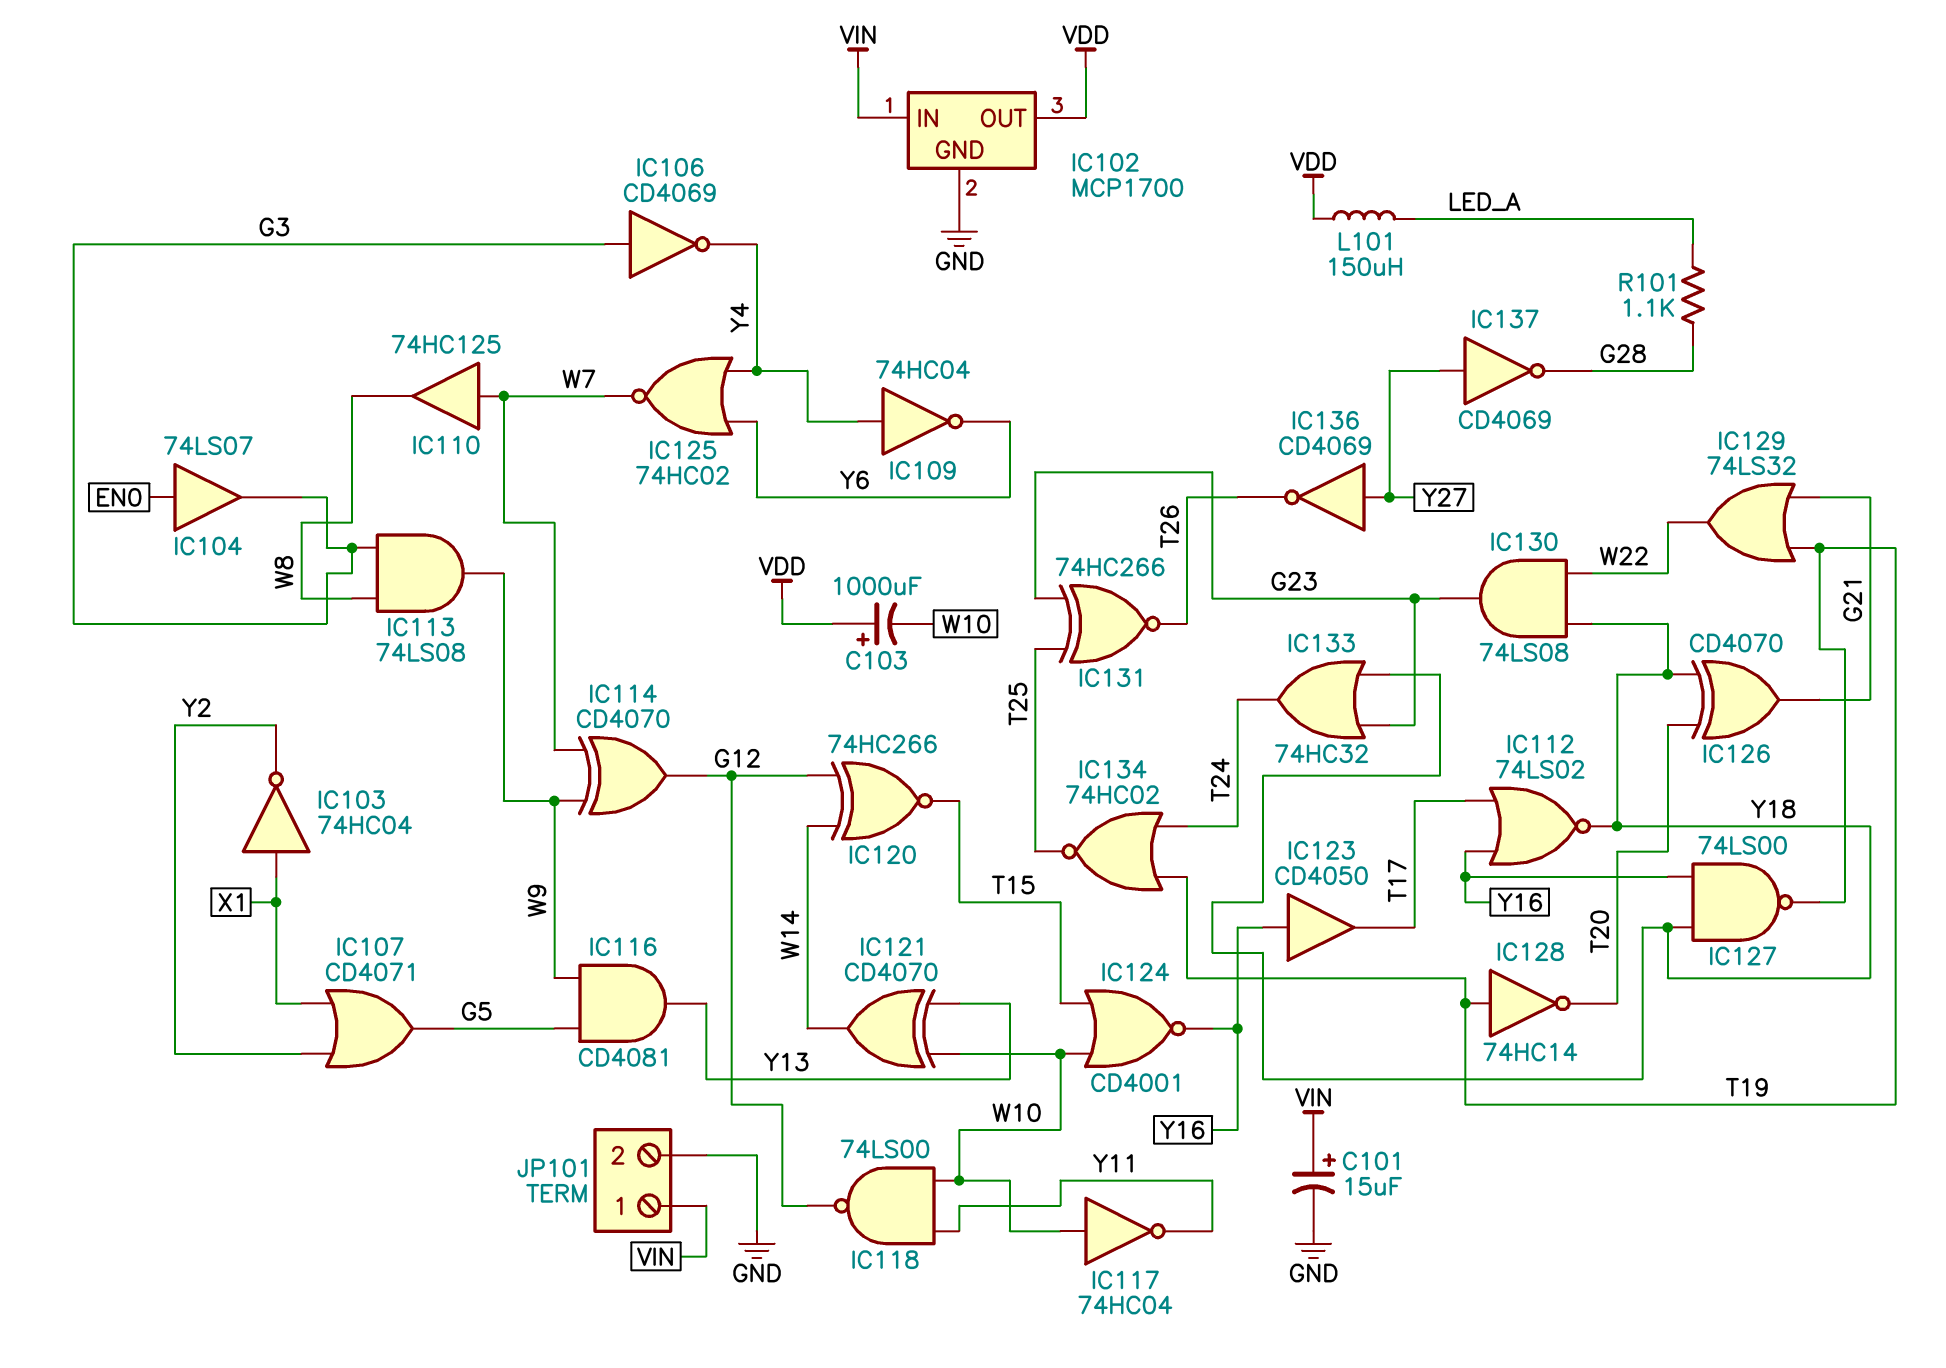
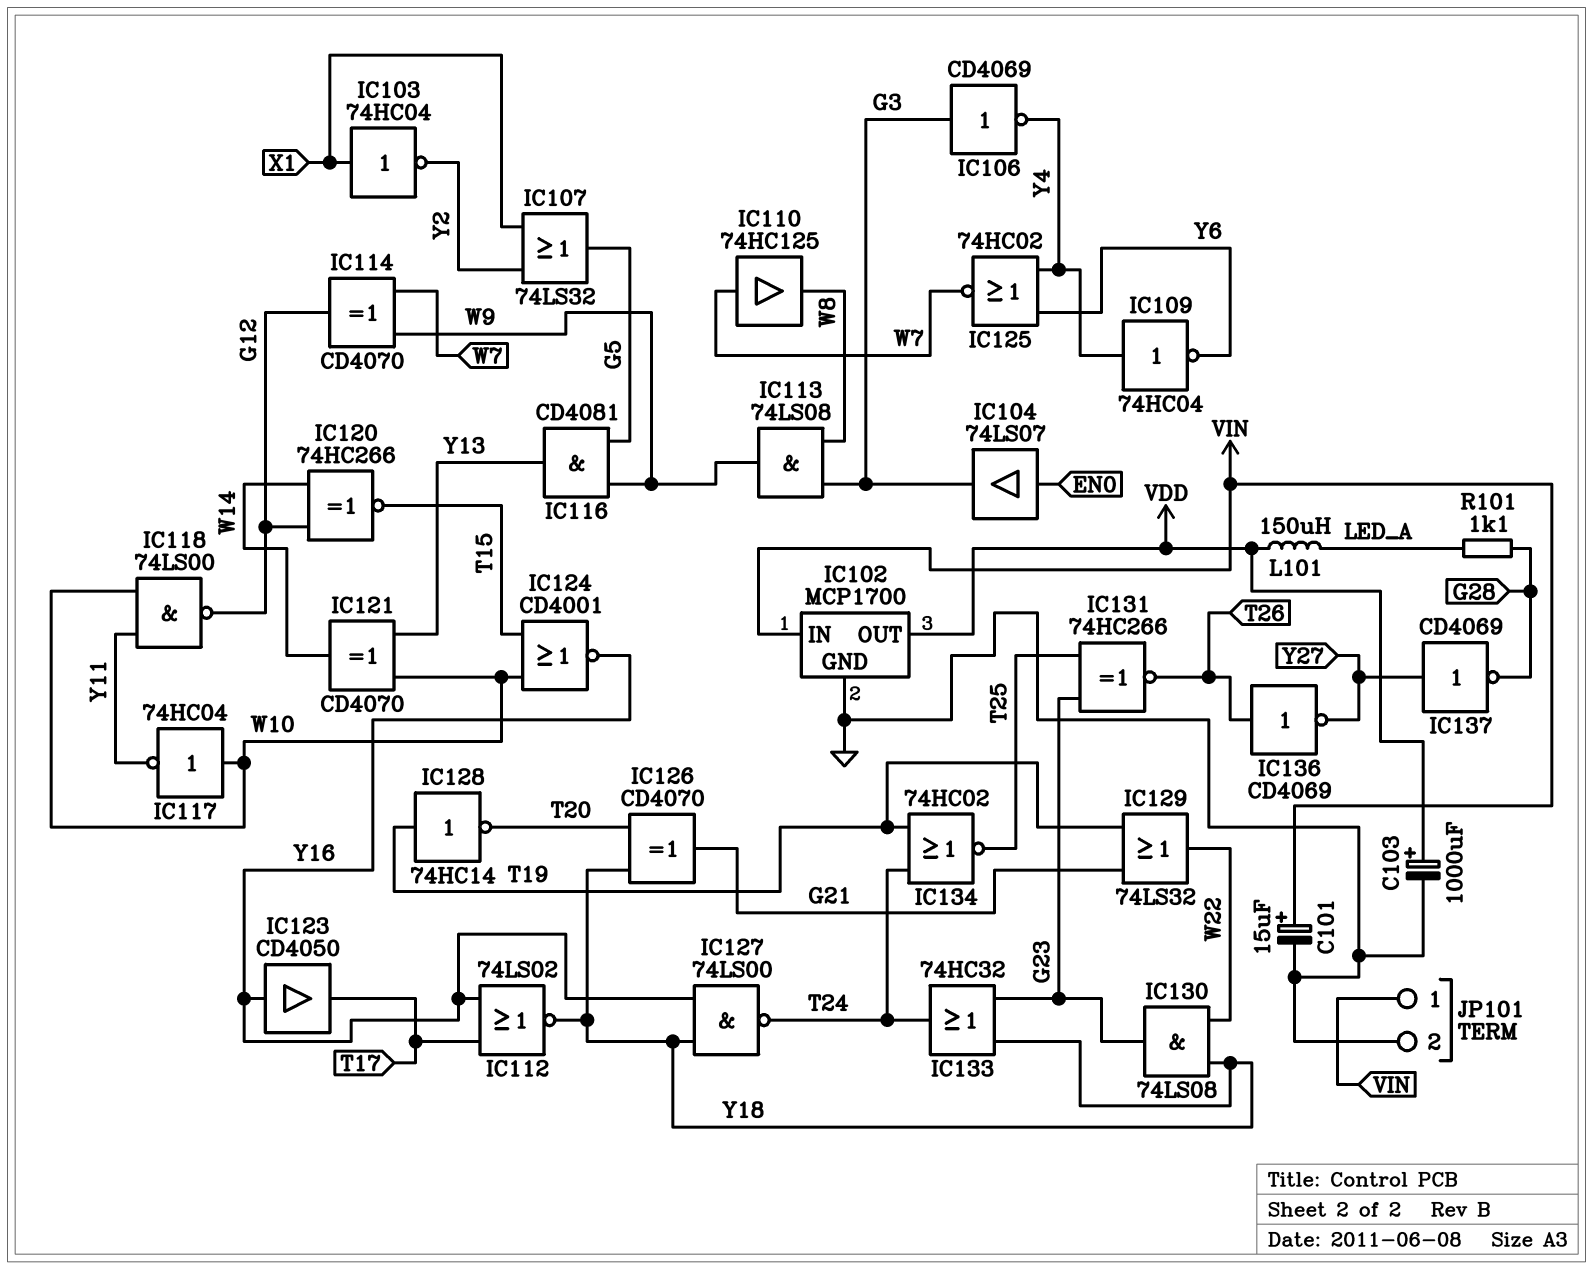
C103: 1000uF (plus VDD, minus W10) -> 1000uF (plus VDD, minus GND)
IC107: OR CD4071 (in X1, in Y2, out G5) -> OR 74LS32 (in X1, in Y2, out G5)
IC127: NAND 74LS00 (in Y16, in Y18, out T19) -> NAND 74LS00 (in Y16, in Y18, out T24)
IC136: NOT CD4069 (in Y27, out T26) -> NOT CD4069 (in T26, out Y27)

